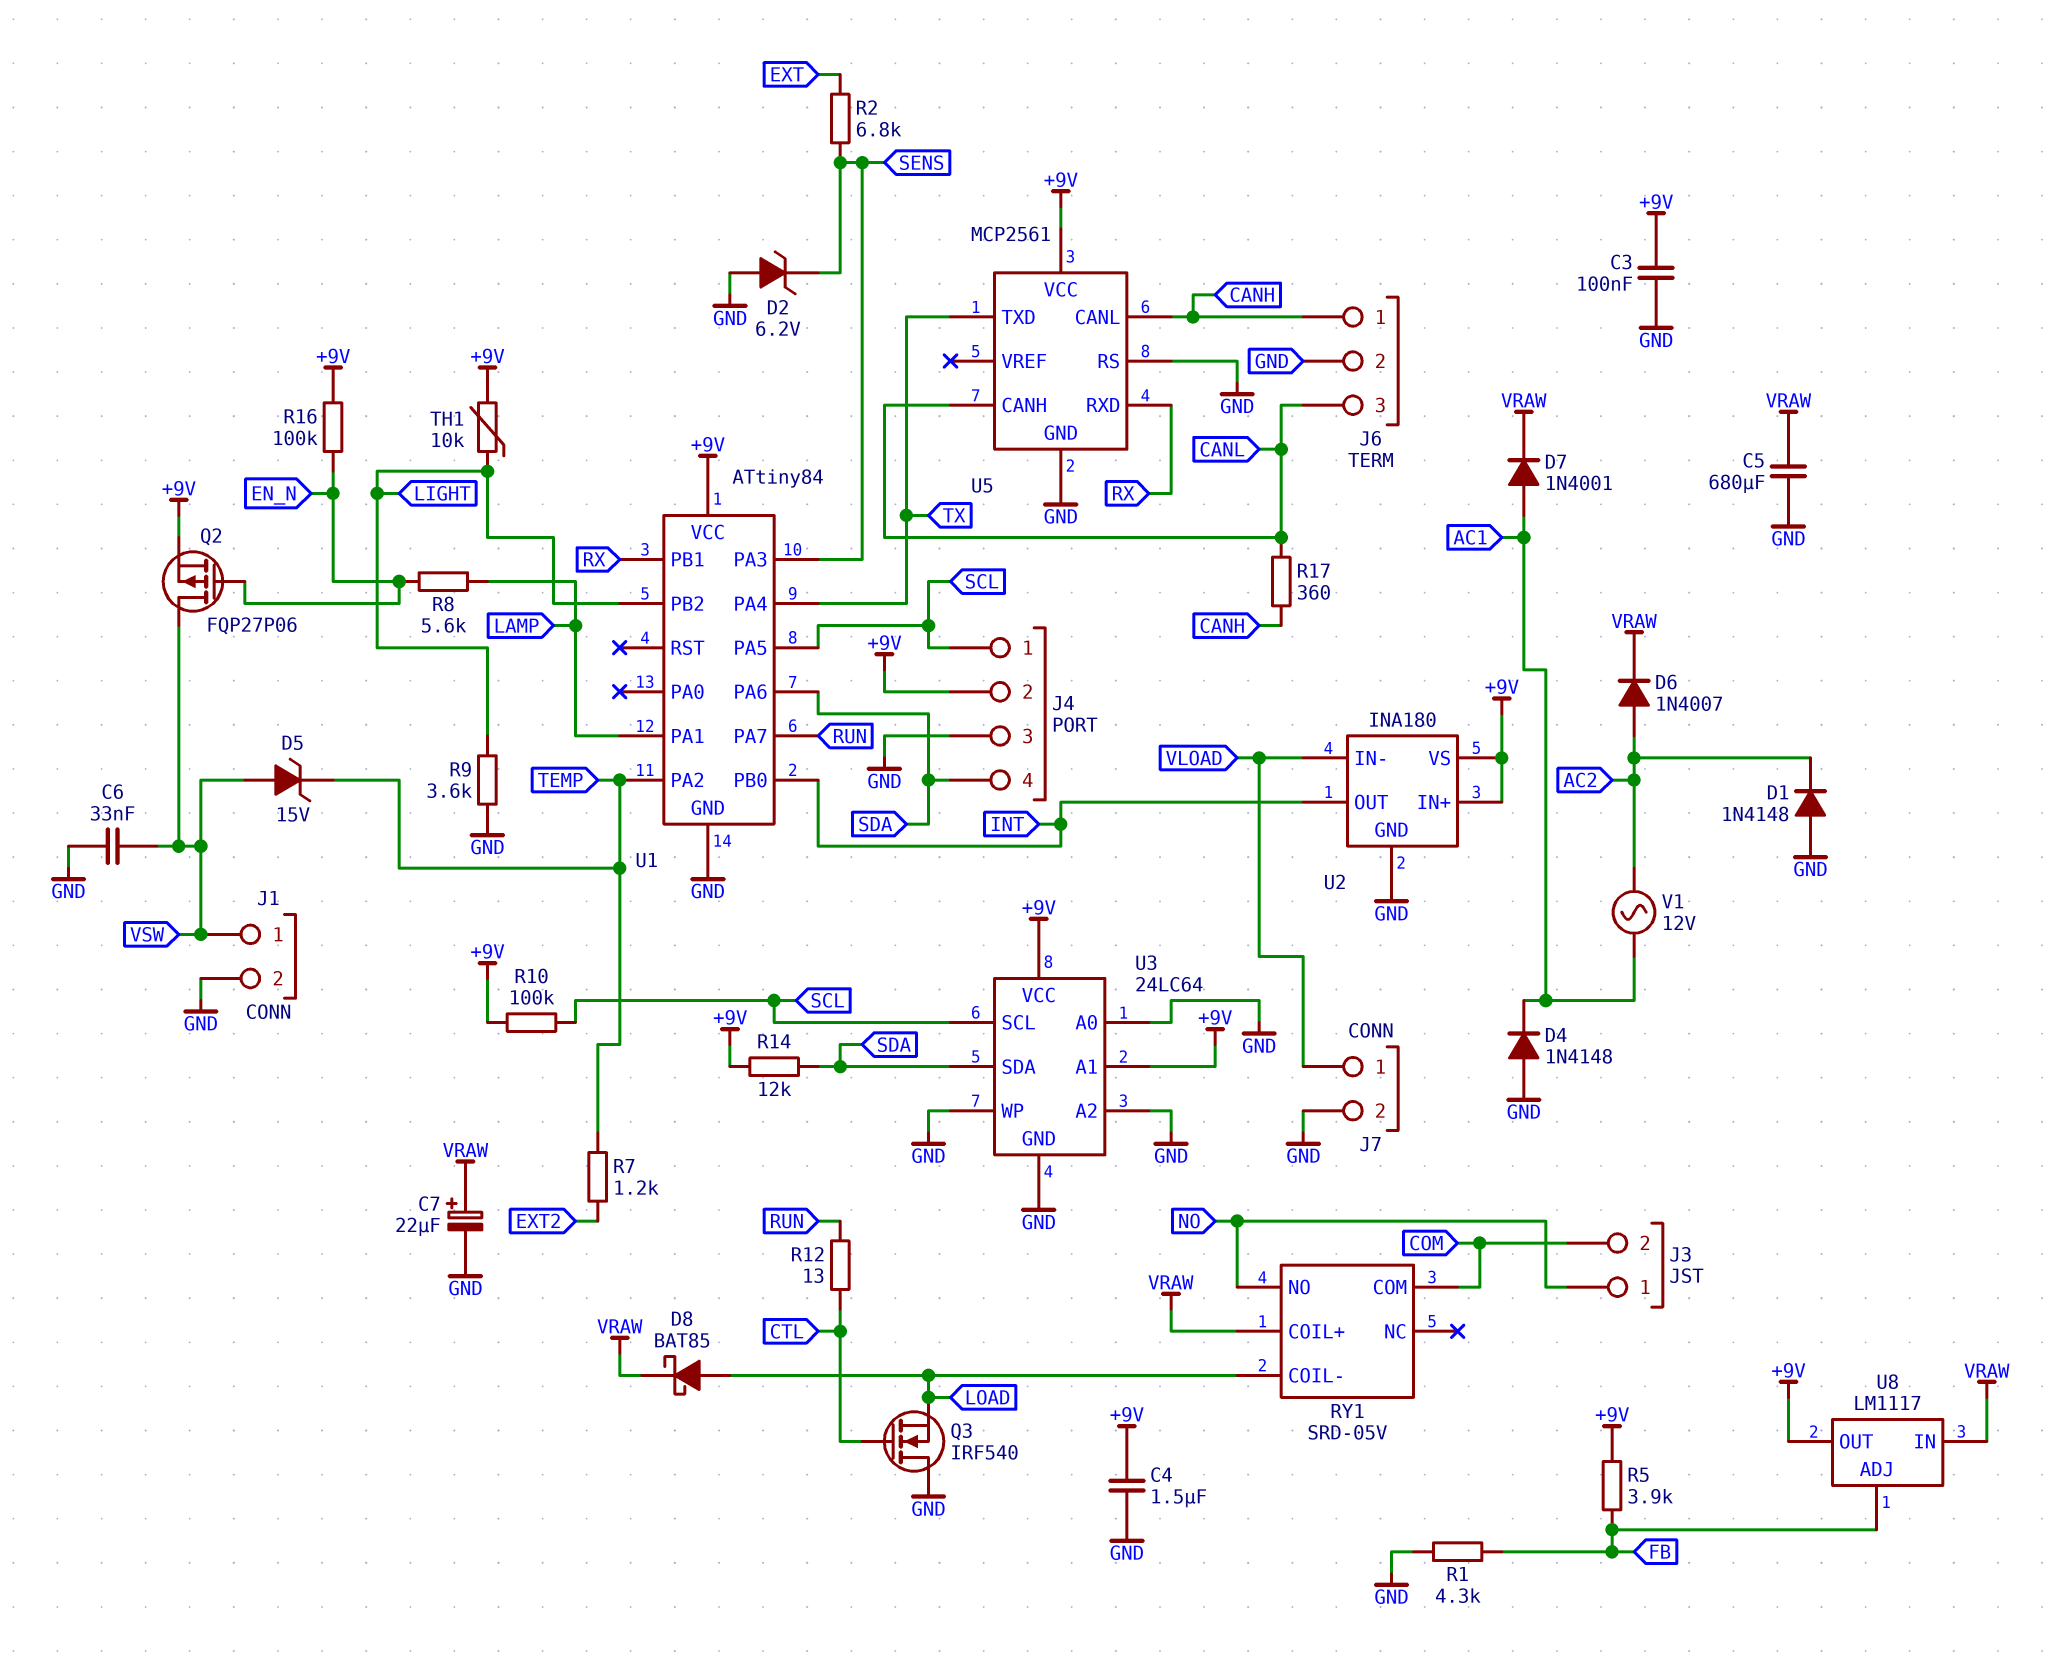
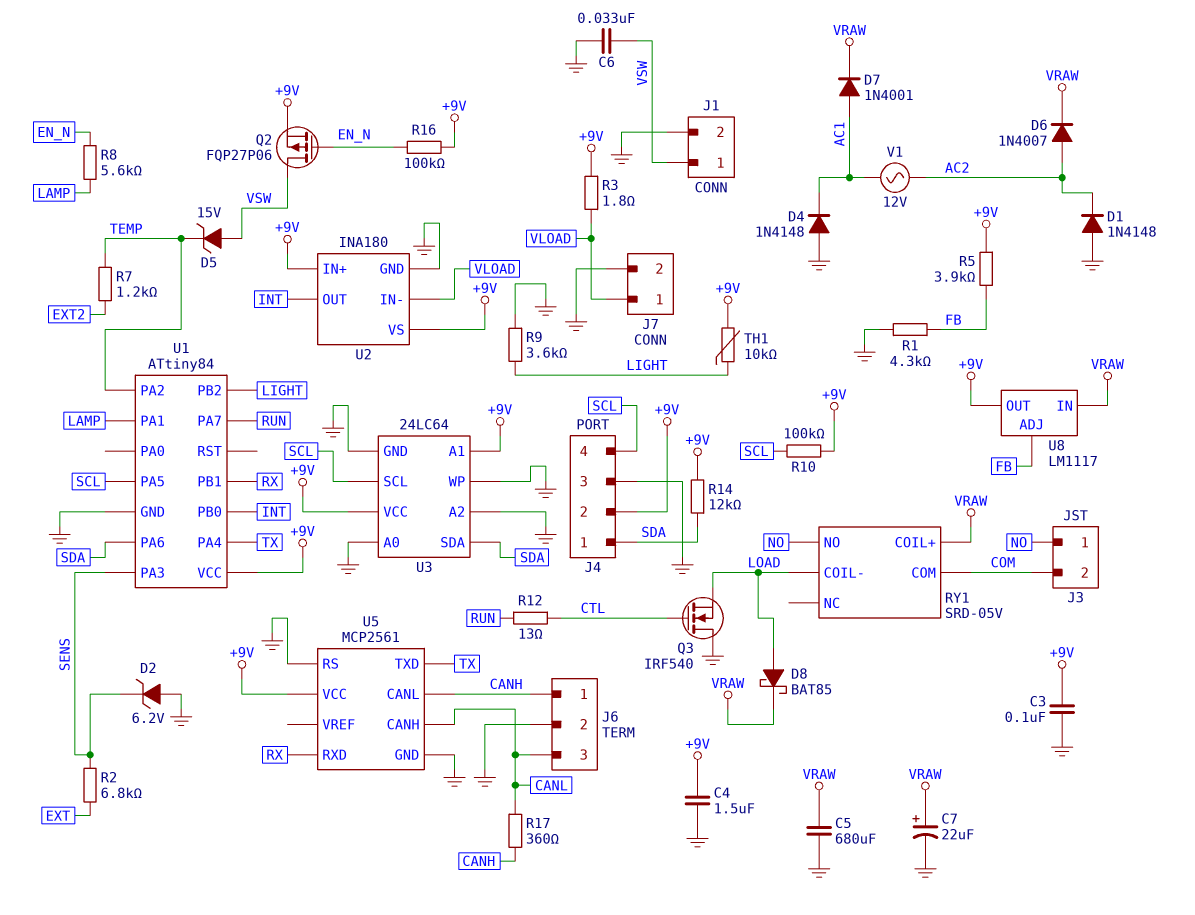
J4 pin 1: SCL -> SDA
J4 pin 4: SDA -> SCL
R3: none -> 1.8 (+9V, VLOAD)

